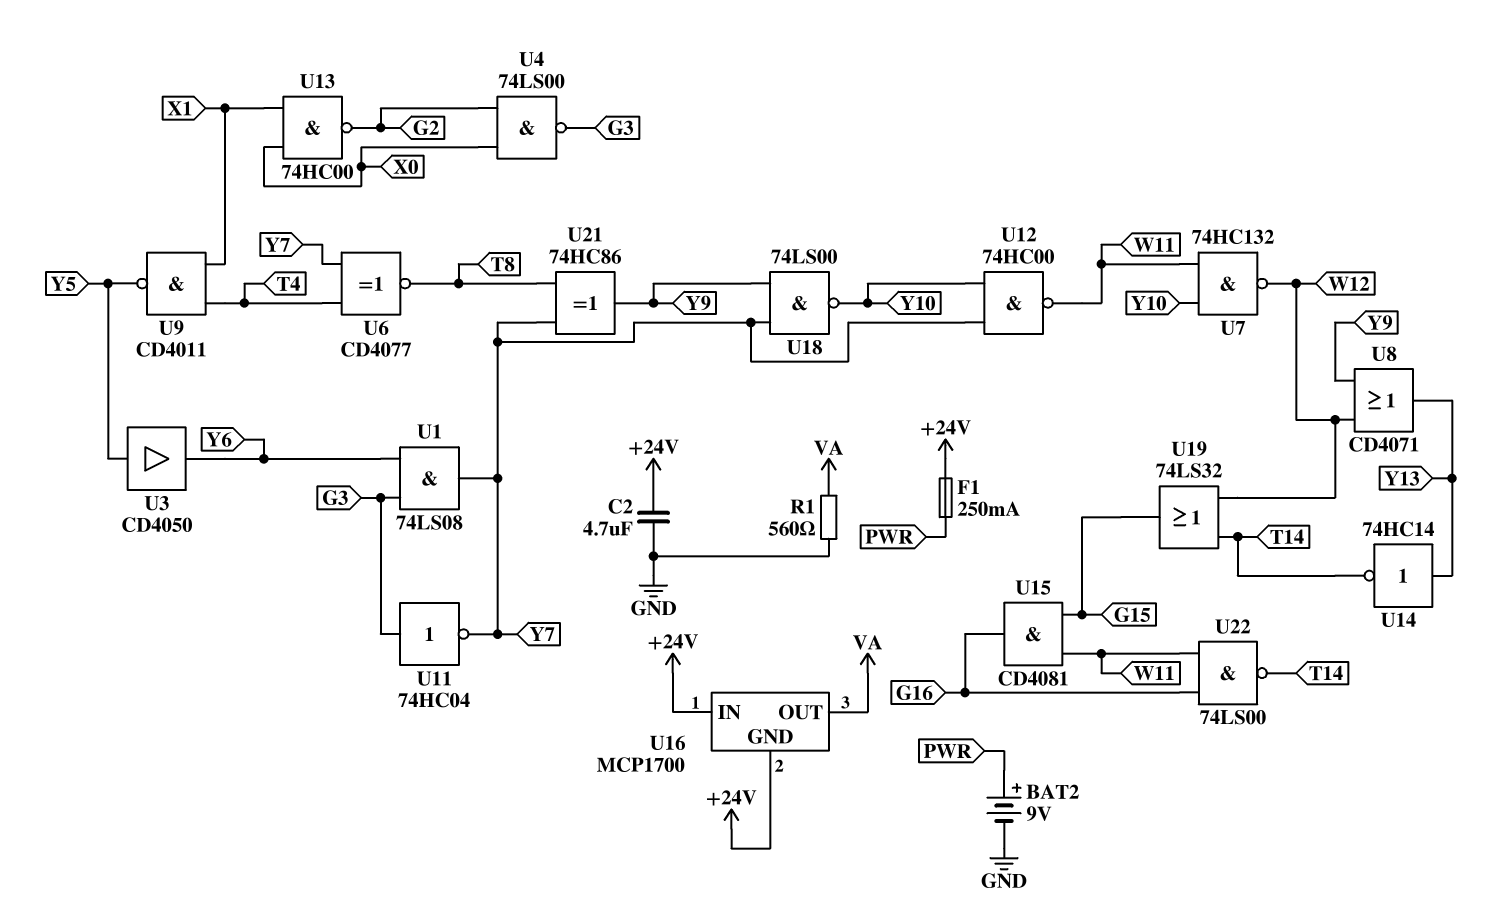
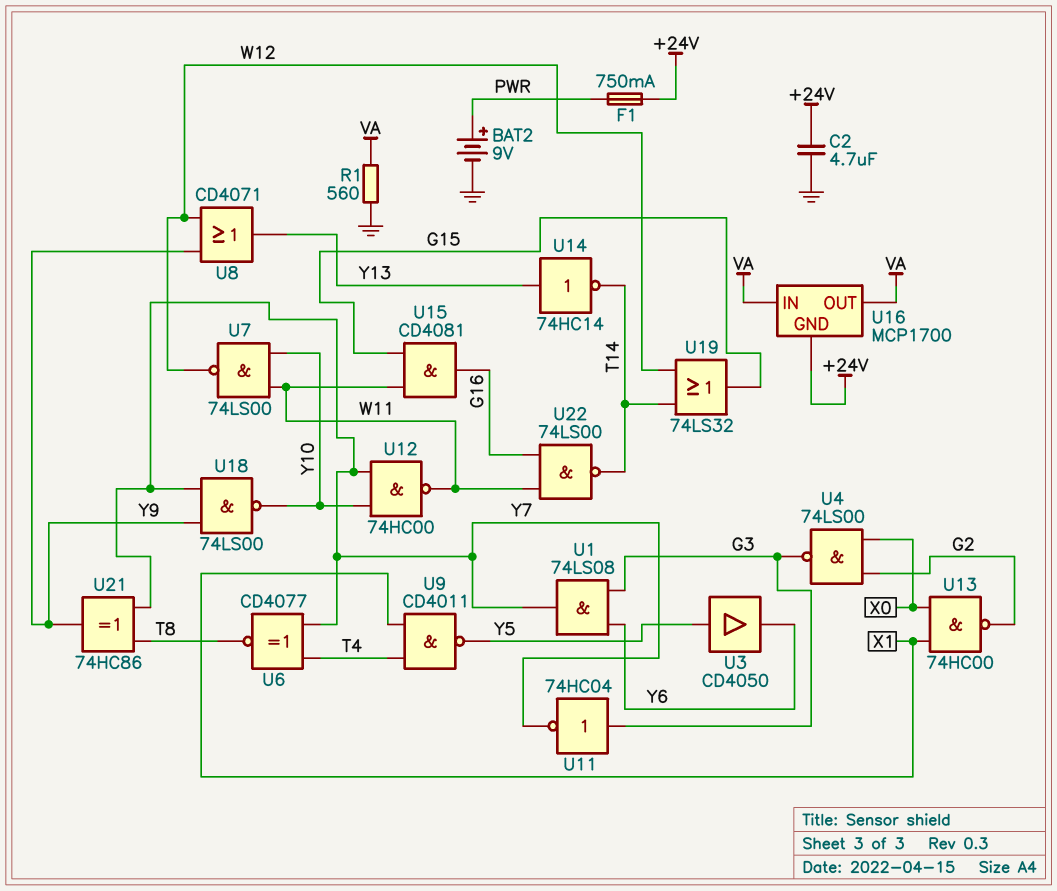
F1: 250mA (+24V, PWR) -> 750mA (+24V, PWR)
U7: NAND 74HC132 (in W11, in Y10, out W12) -> NAND 74LS00 (in W11, in Y10, out W12)
U16 pin IN: +24V -> VA

